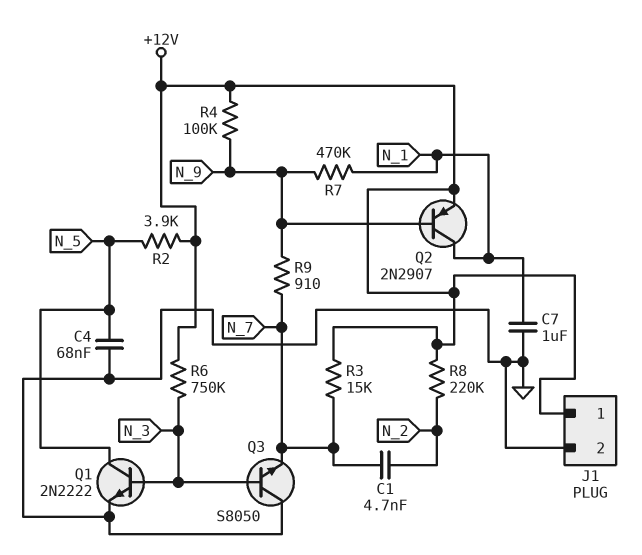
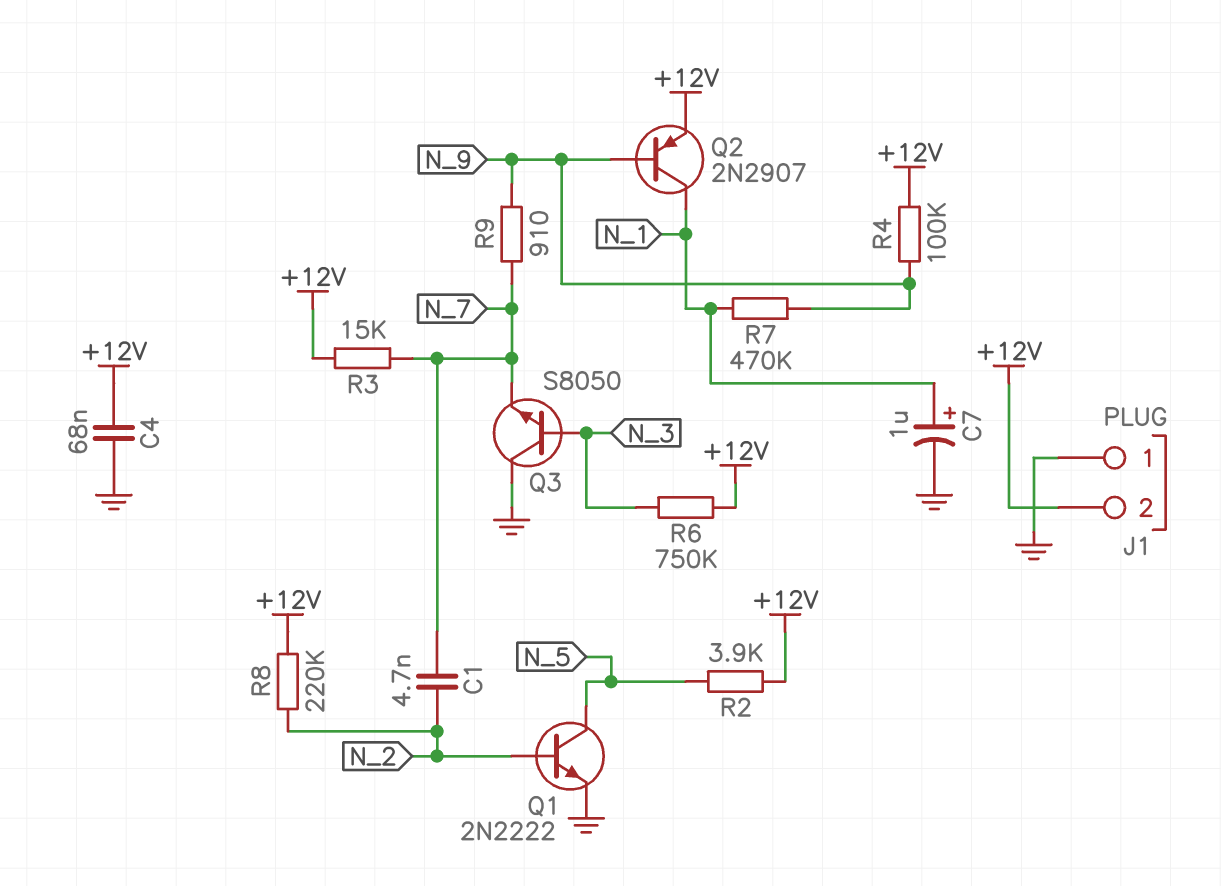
C4: 68nF (GND, N_5) -> 68nF (+12V, GND)
C7: 1uF (GND, N_1) -> 1uF (plus N_1, minus GND)
J1 pin 1: +12V -> GND
J1 pin 2: GND -> +12V
Q1: NPN 2N2222 (B N_3, C N_5, E GND) -> NPN 2N2222 (B N_2, C N_5, E GND)

